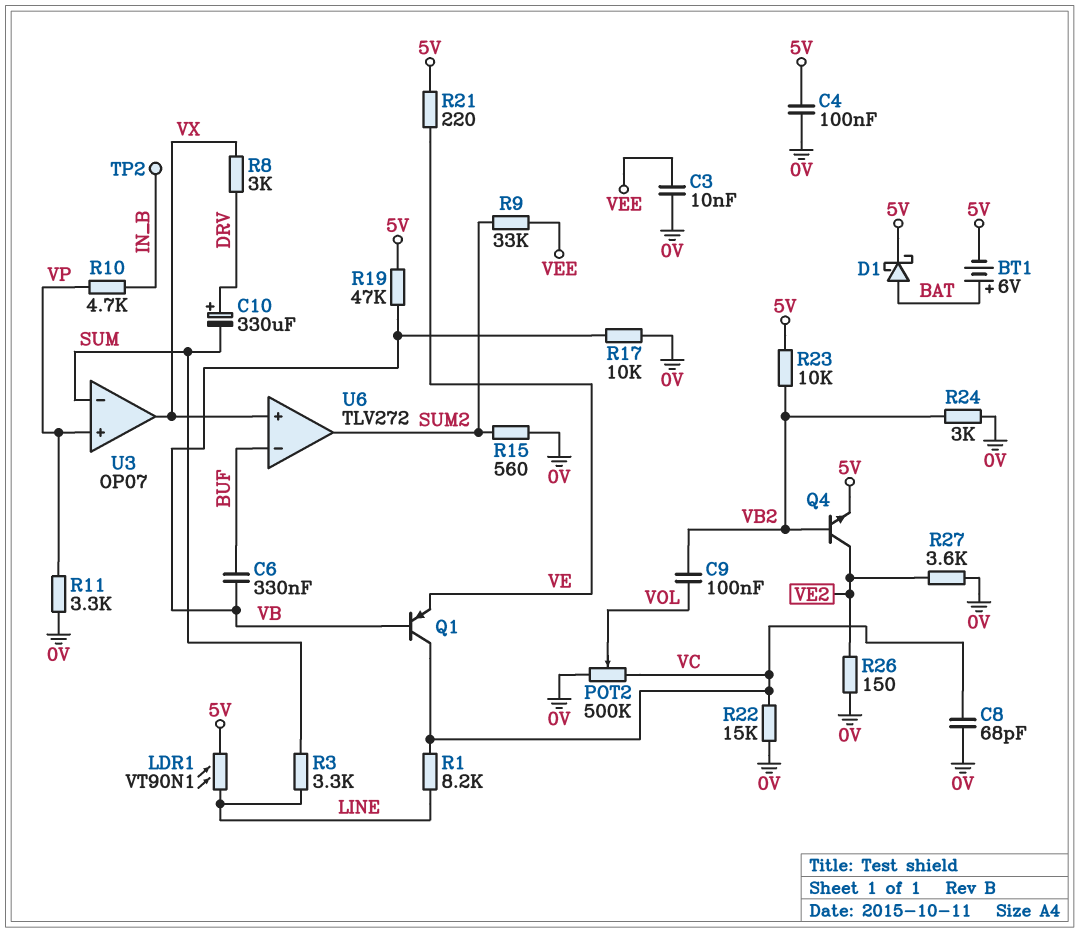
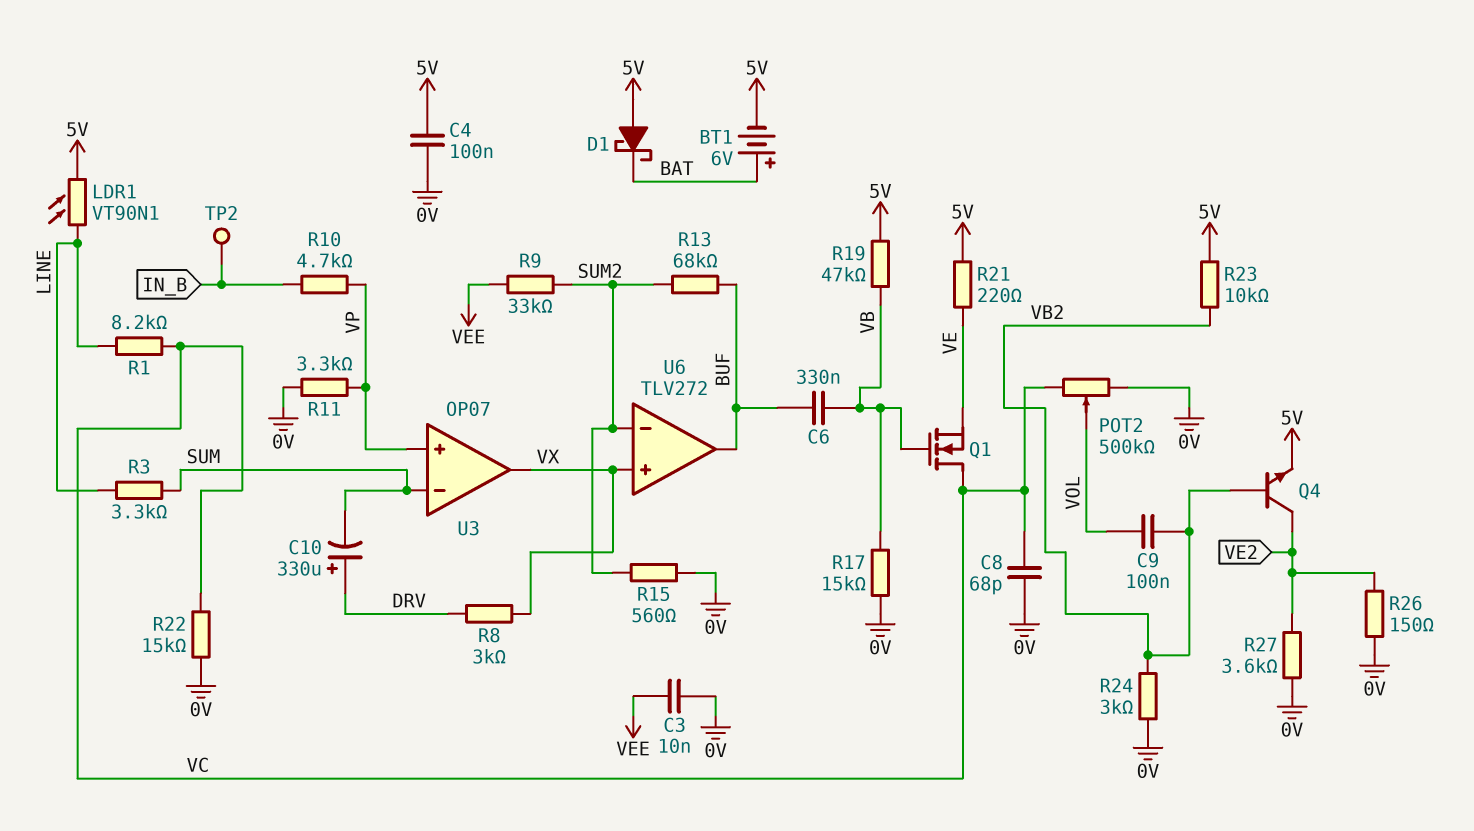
D1: schottky (A BAT, K 5V) -> schottky (A 5V, K BAT)
Q1: PNP (B VB, C VC, E VE) -> NMOS (G VB, D VC, S VE)
R13: none -> 68k (BUF, SUM2)
R17: 10k (0V, VB) -> 15k (0V, VB)
U6 pin in-: BUF -> SUM2
U6 pin out: SUM2 -> BUF

